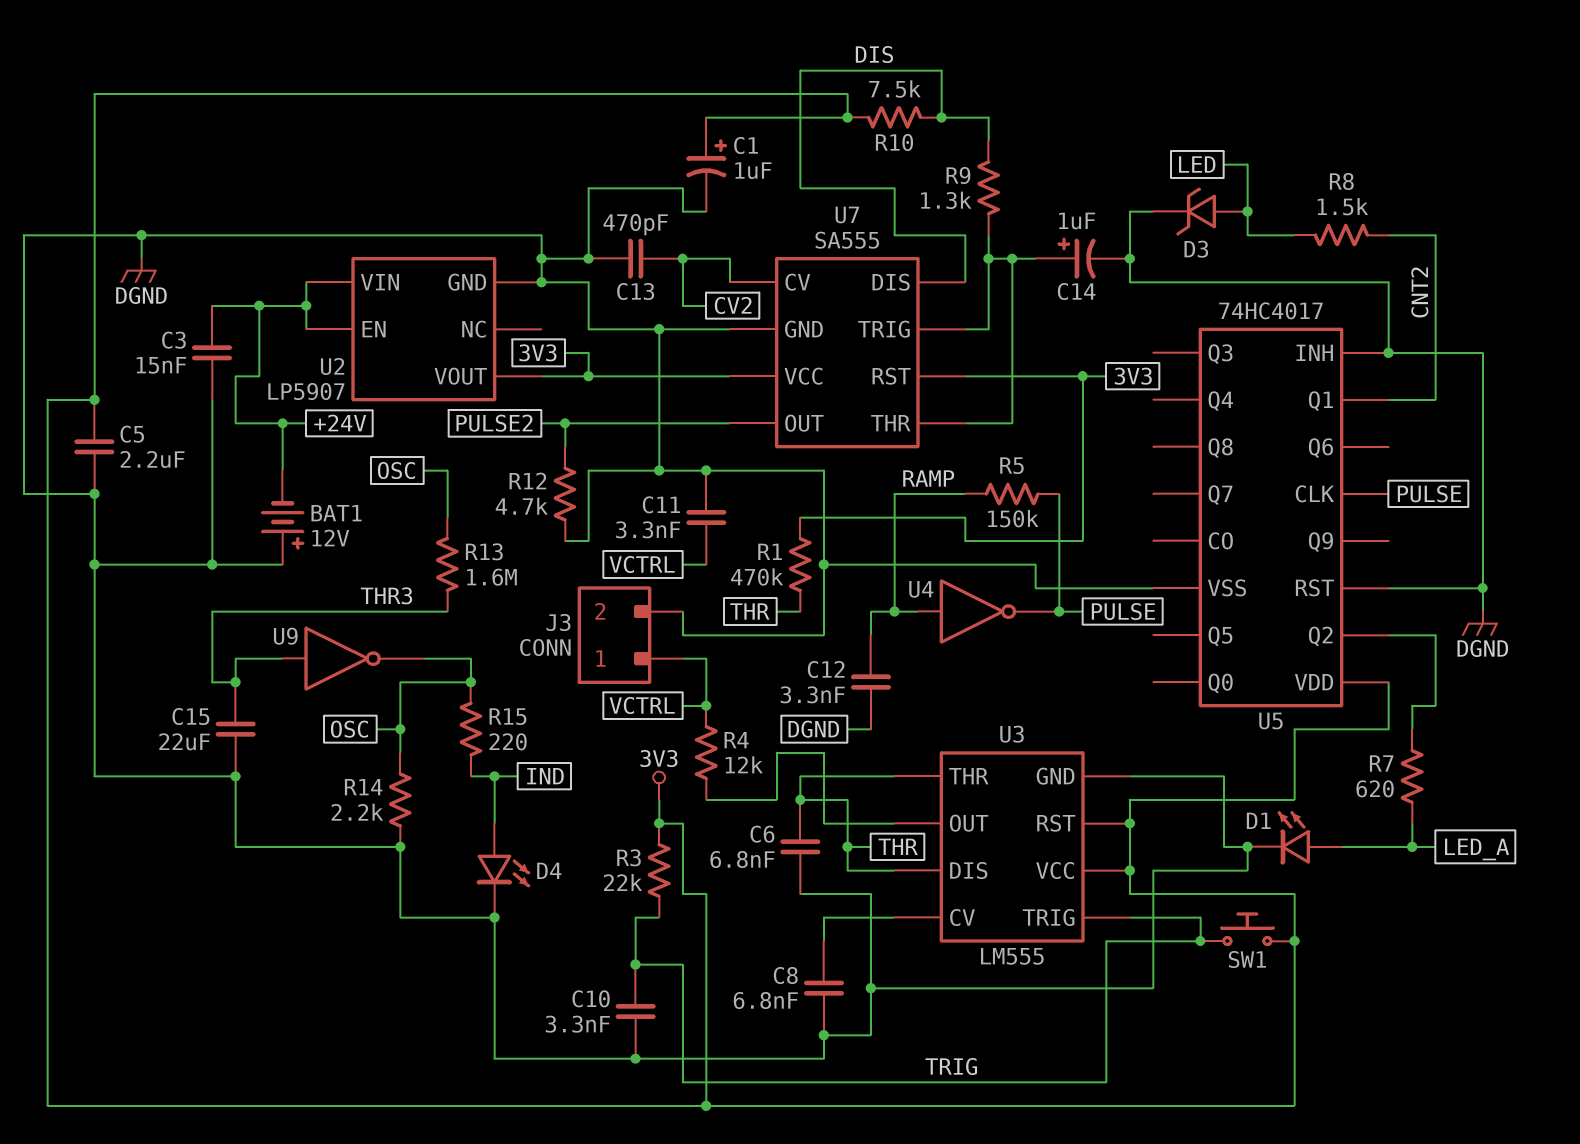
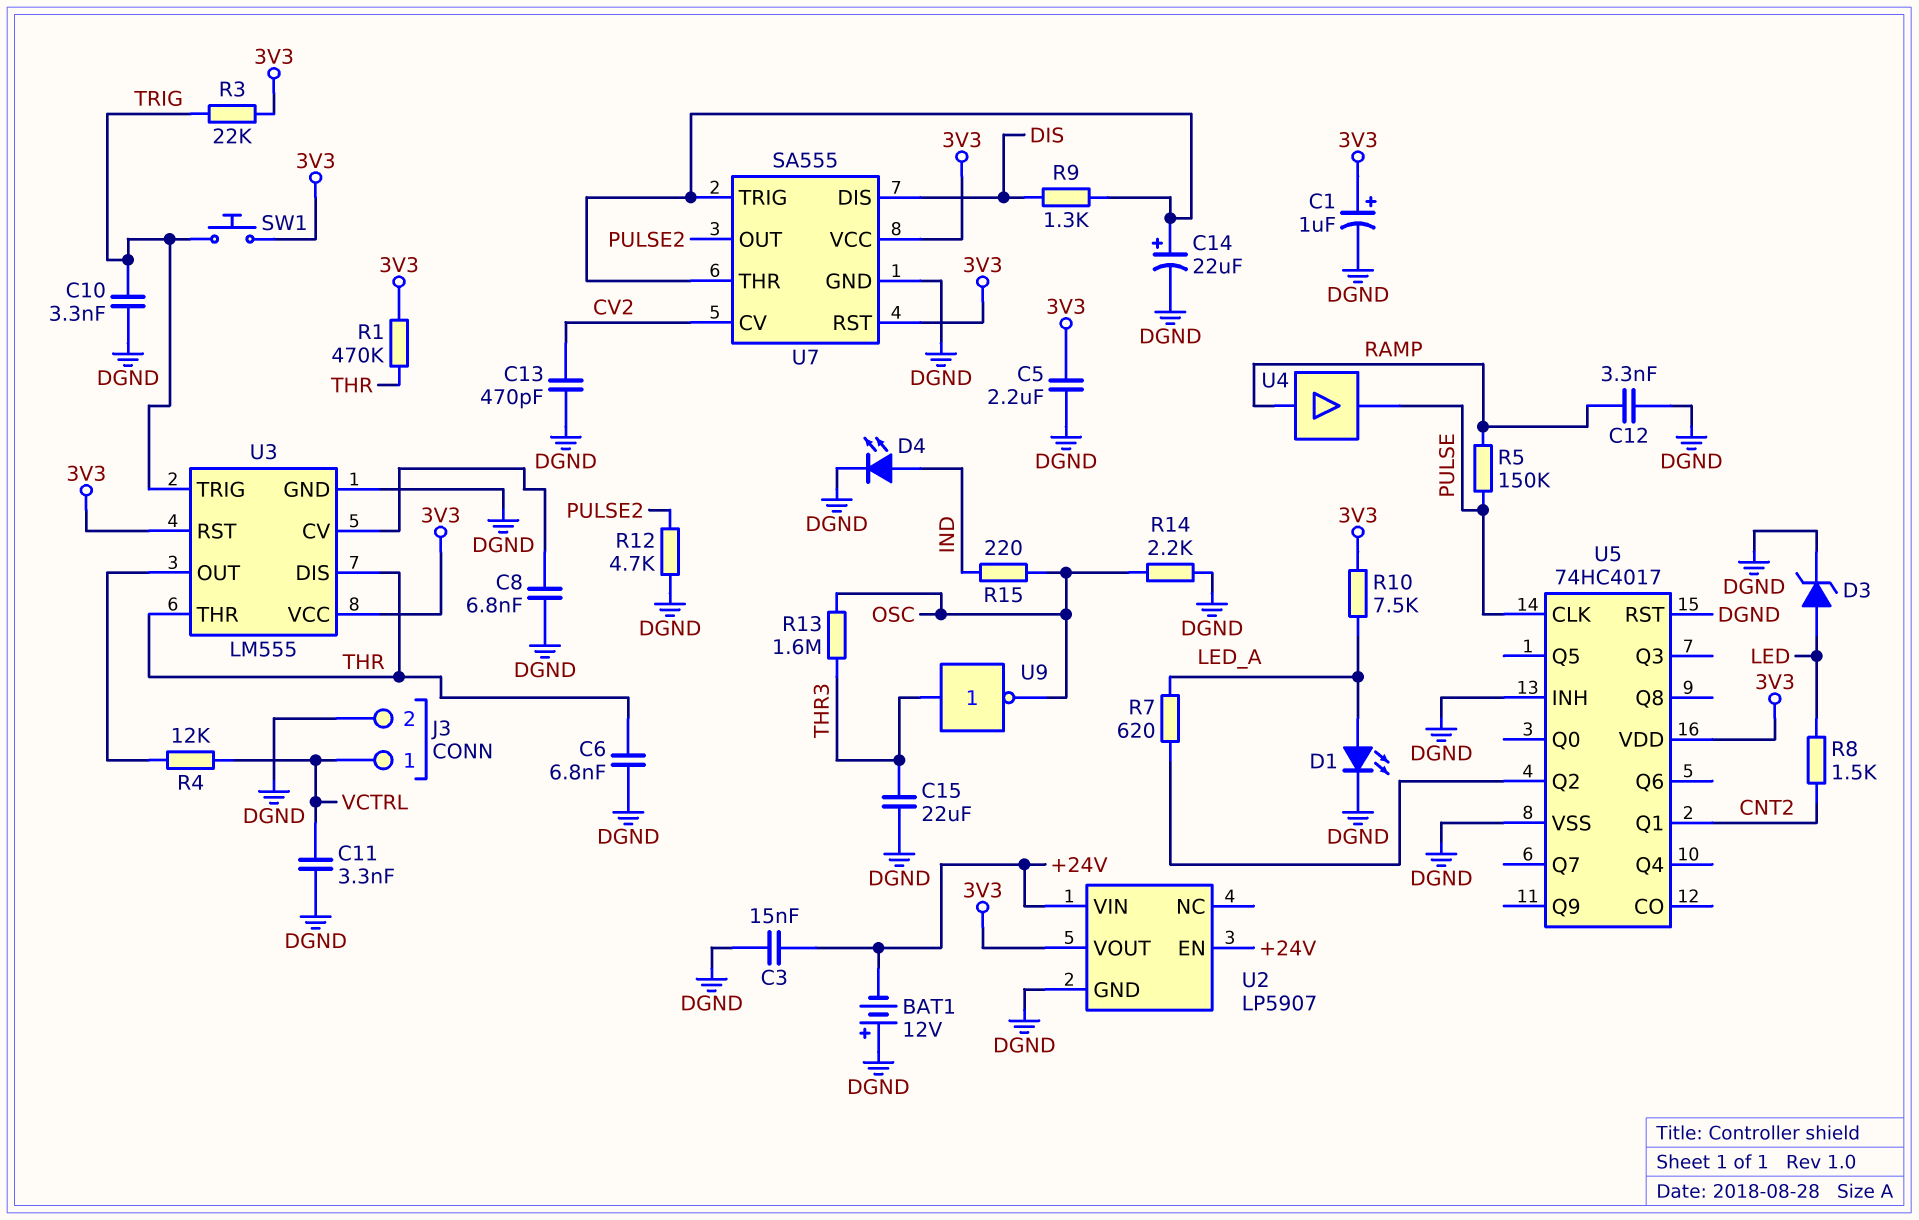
C14: 1uF (plus U7/THR, minus DGND) -> 22uF (plus U7/THR, minus DGND)
R10: 7.5k (3V3, DIS) -> 7.5k (3V3, LED_A)
U4: NOT (in RAMP, out PULSE) -> buffer (in RAMP, out PULSE)

